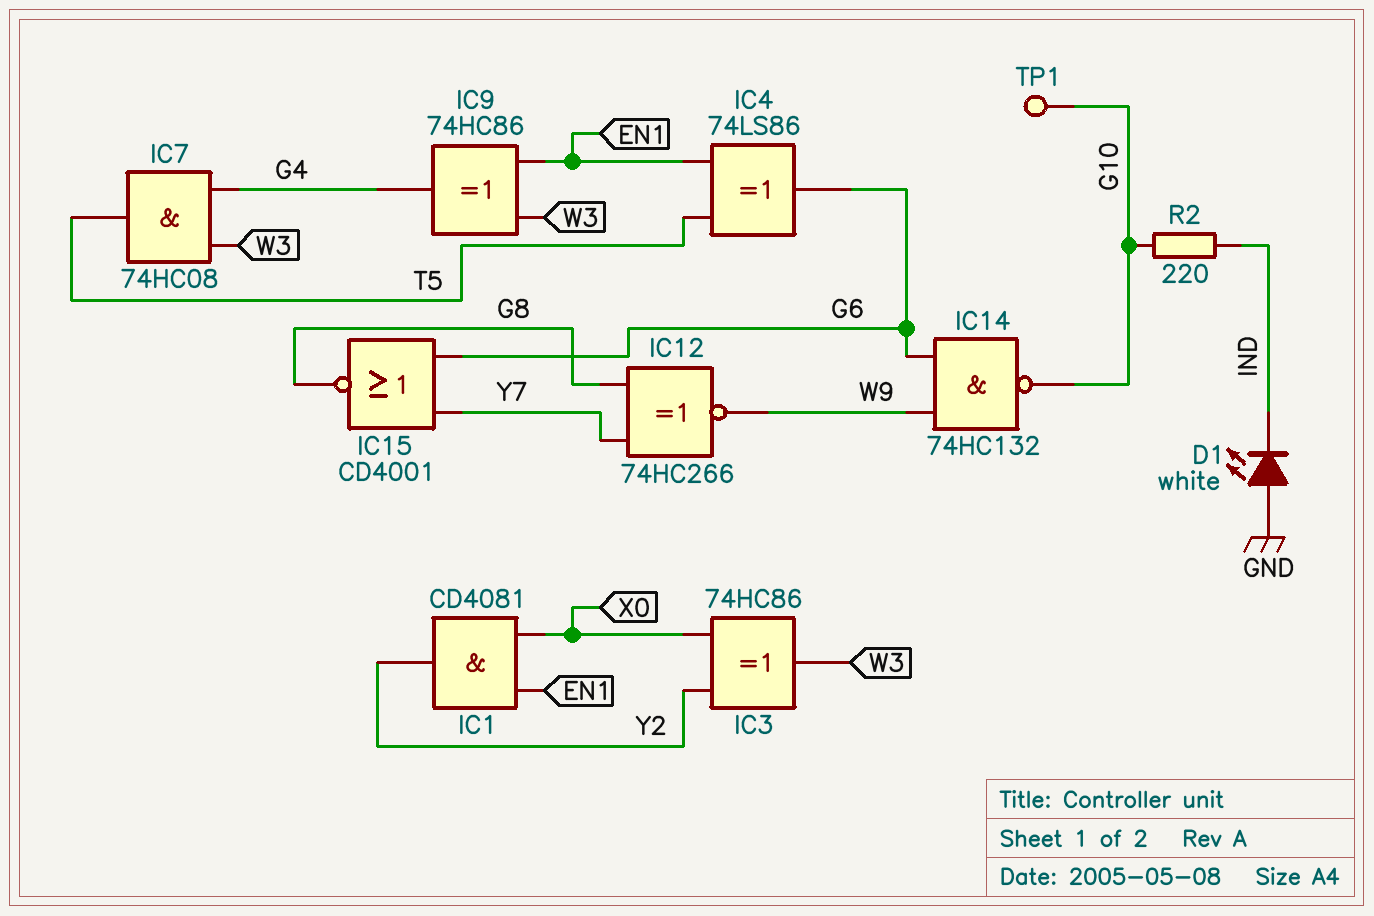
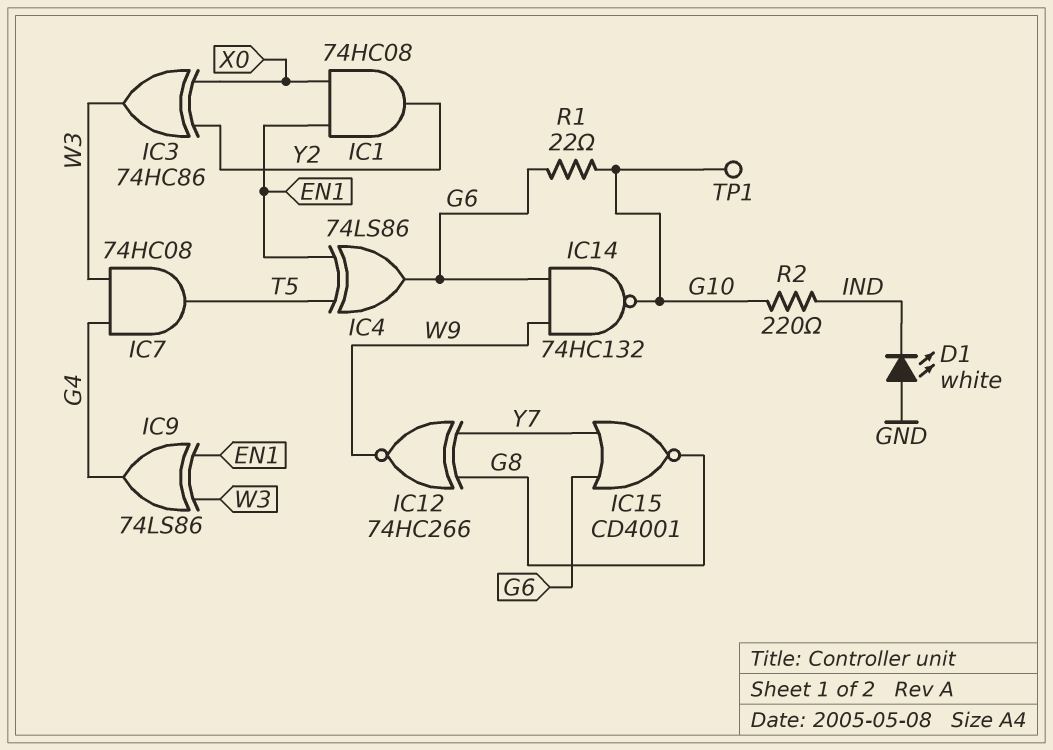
IC1: AND CD4081 (in EN1, in X0, out Y2) -> AND 74HC08 (in EN1, in X0, out Y2)
IC9: XOR 74HC86 (in EN1, in W3, out G4) -> XOR 74LS86 (in EN1, in W3, out G4)
R1: none -> 22 (G6, G10)

